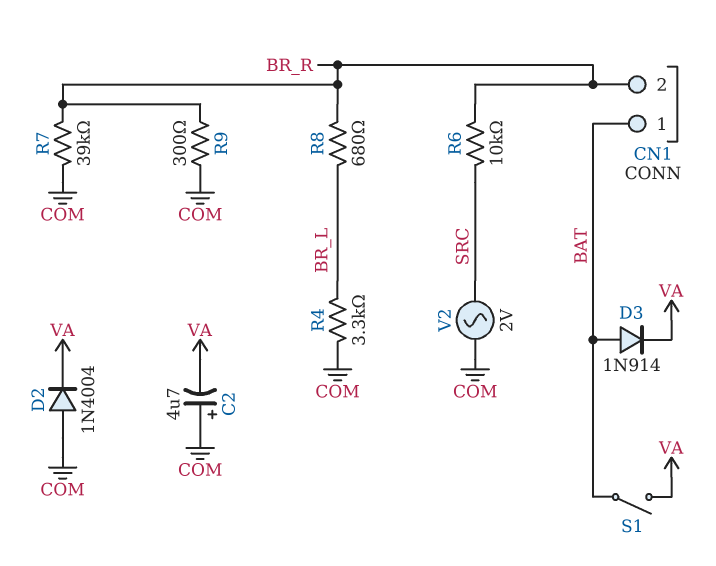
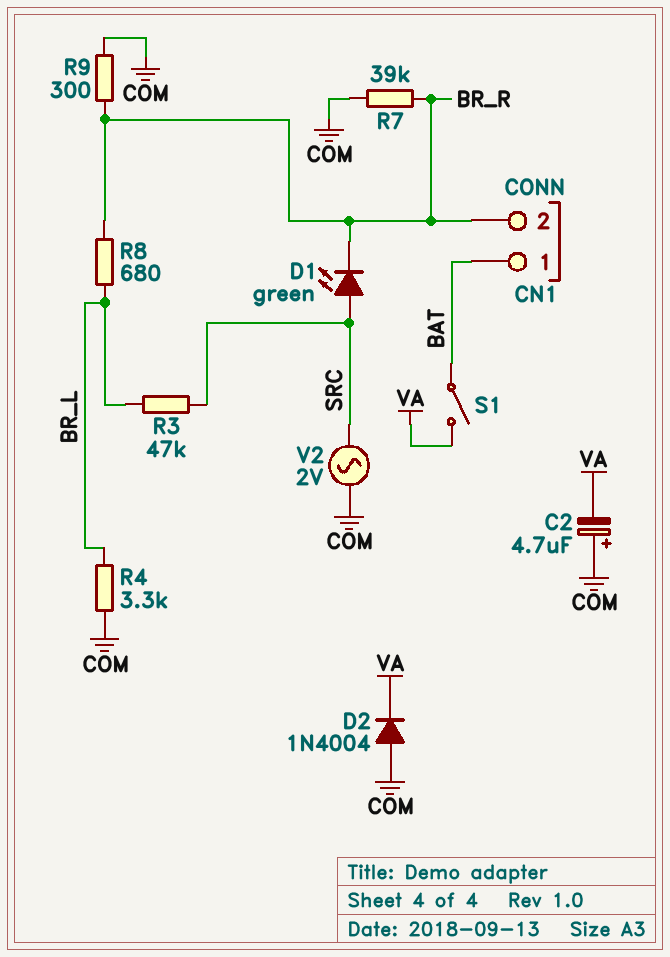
D1: none -> LED green (A SRC, K BR_R)
D3: diode 1N914 (A BAT, K VA) -> none
R3: none -> 47k (BR_L, SRC)
R6: 10k (BR_R, SRC) -> none

